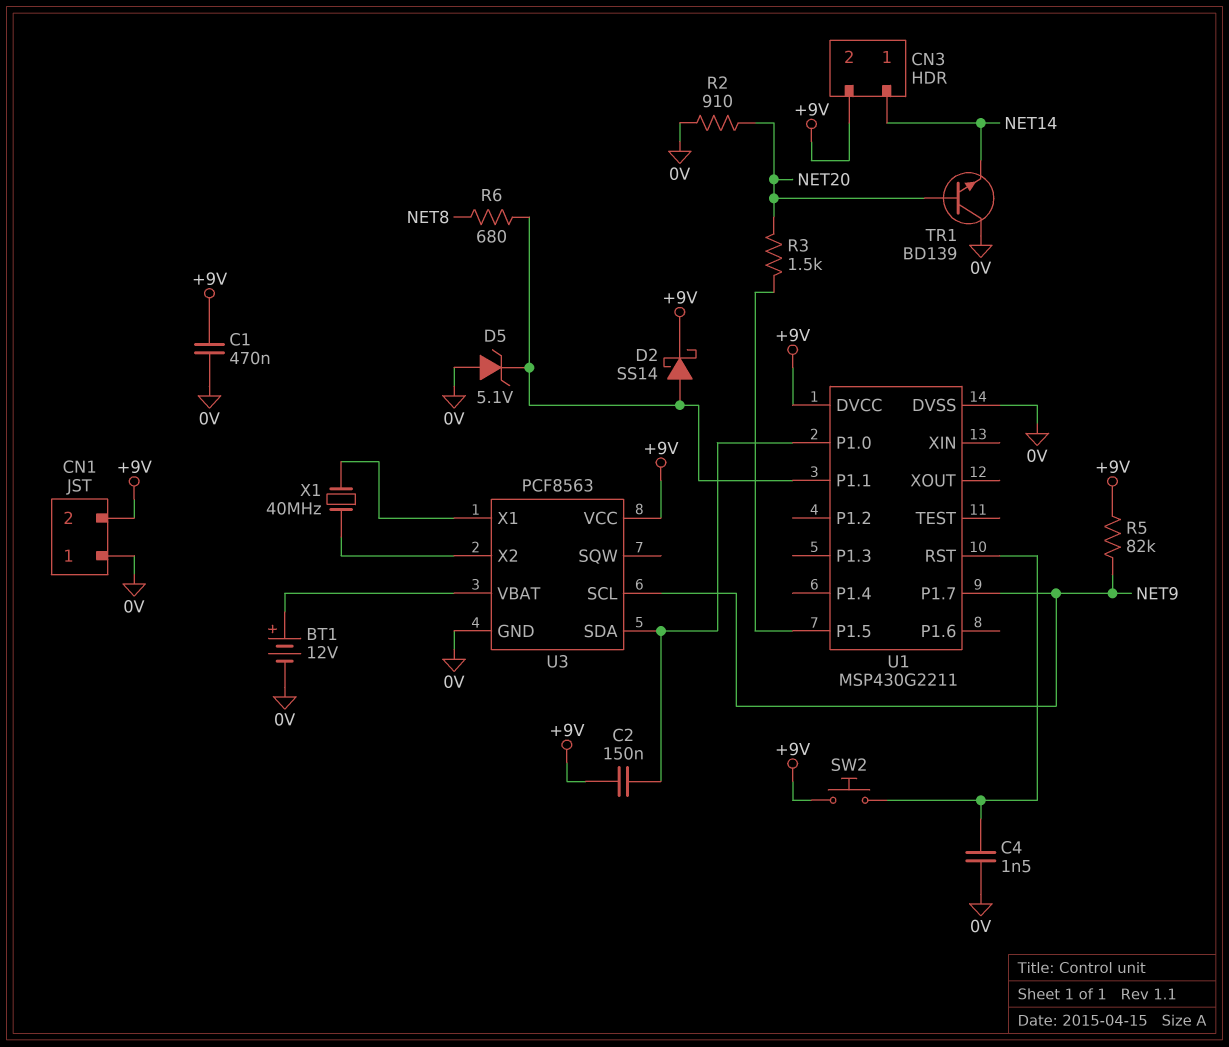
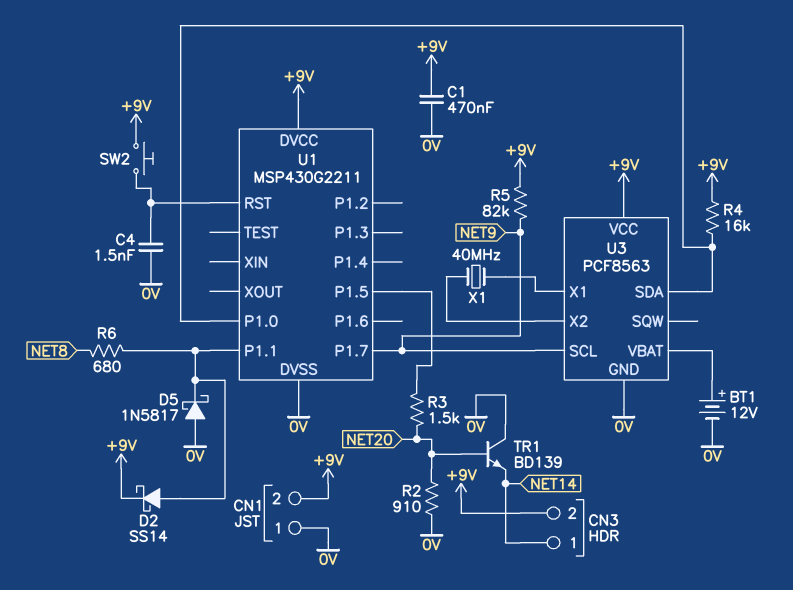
C2: 150nF (+9V, U1/P1.0) -> none
D5: zener 5.1V (A 0V, K U1/P1.1) -> schottky 1N5817 (A 0V, K U1/P1.1)
R4: none -> 16k (+9V, U1/P1.0)

